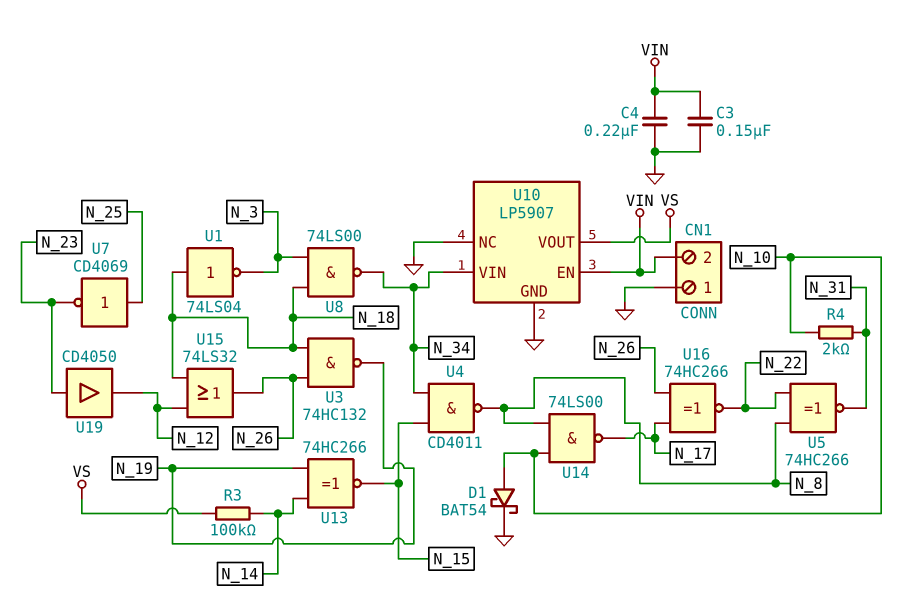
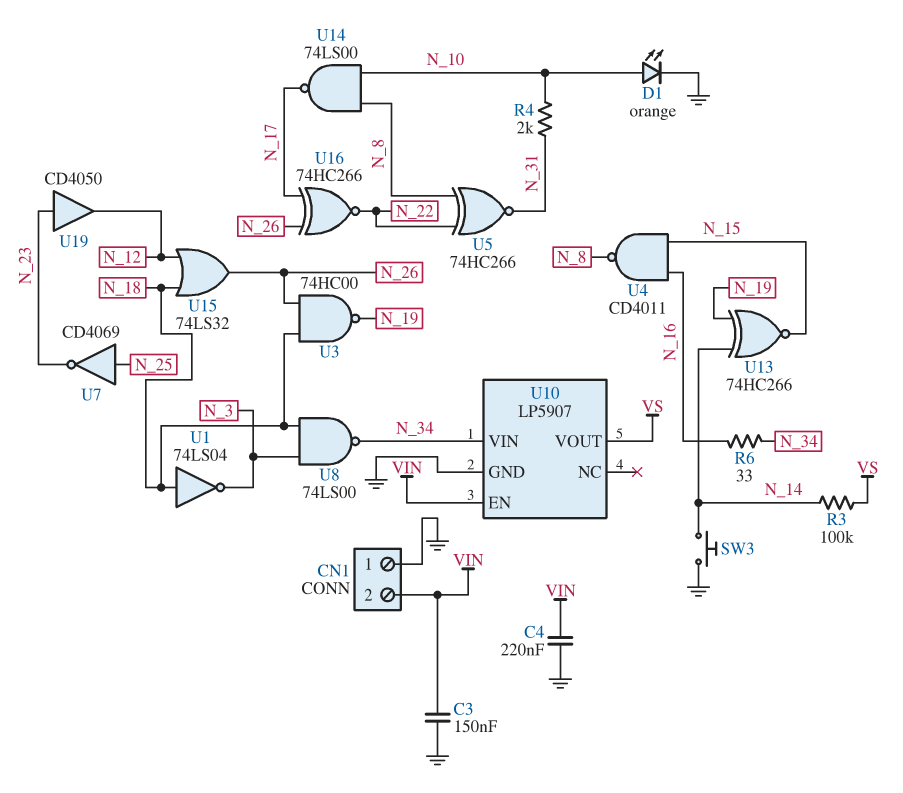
D1: schottky BAT54 (A N_10, K GND) -> LED orange (A N_10, K GND)
R6: none -> 33 (N_16, N_34)
SW3: none -> button (GND, N_14)
U3: NAND 74HC132 (in N_18, in N_26, out N_19) -> NAND 74HC00 (in N_18, in N_26, out N_19)
U4: NAND CD4011 (in N_15, in N_34, out N_8) -> NAND CD4011 (in N_15, in N_16, out N_8)
U10 pin NC: GND -> none

